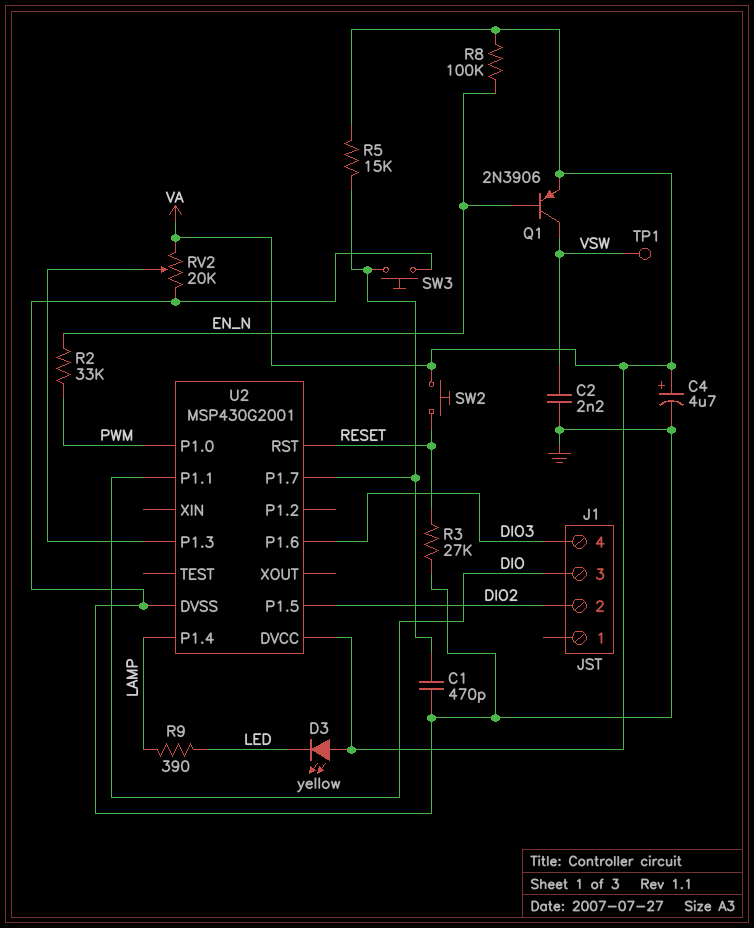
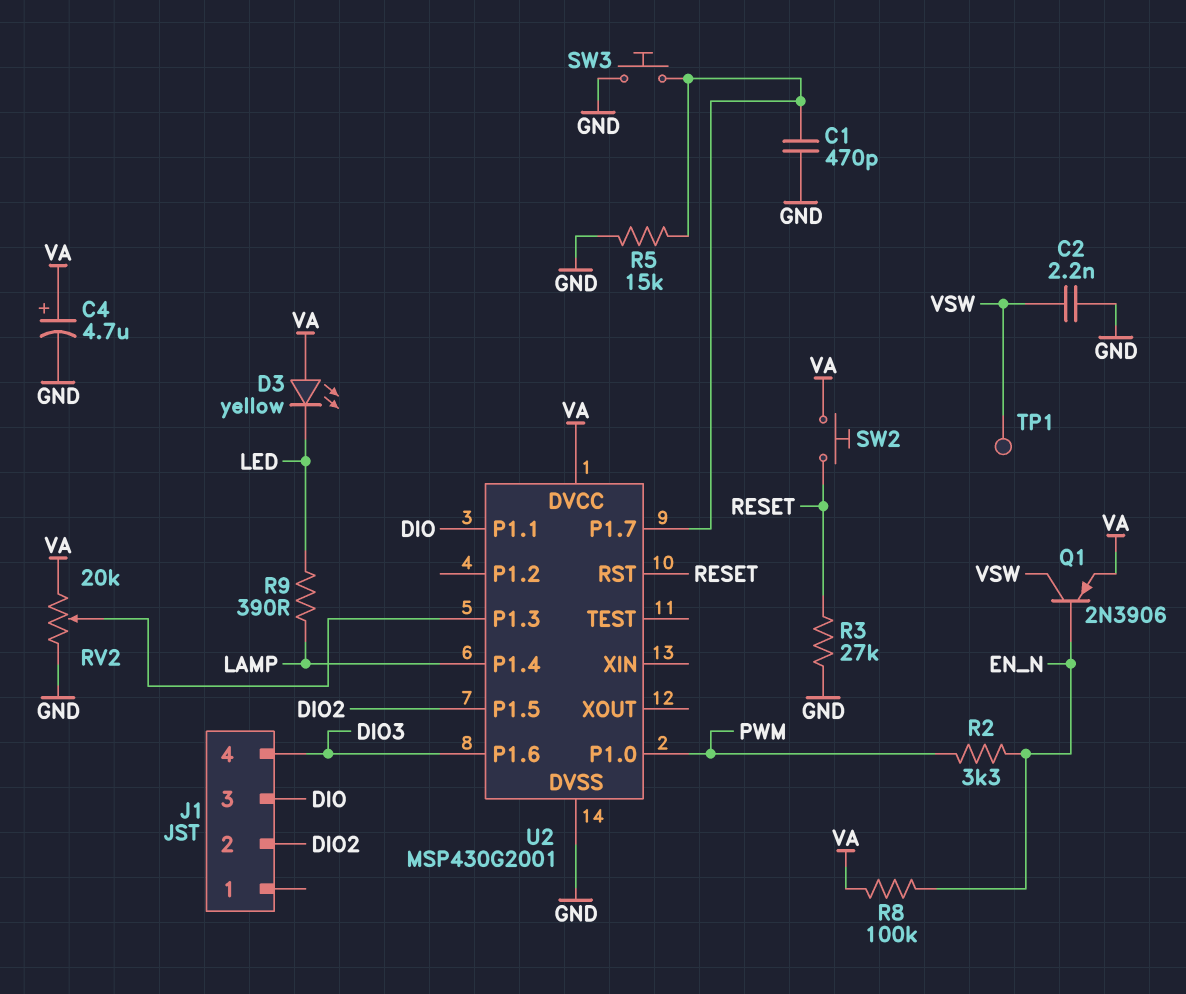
R2: 33k (EN_N, PWM) -> 3.3k (EN_N, PWM)
R5: 15k (U2/P1.7, VA) -> 15k (GND, U2/P1.7)

